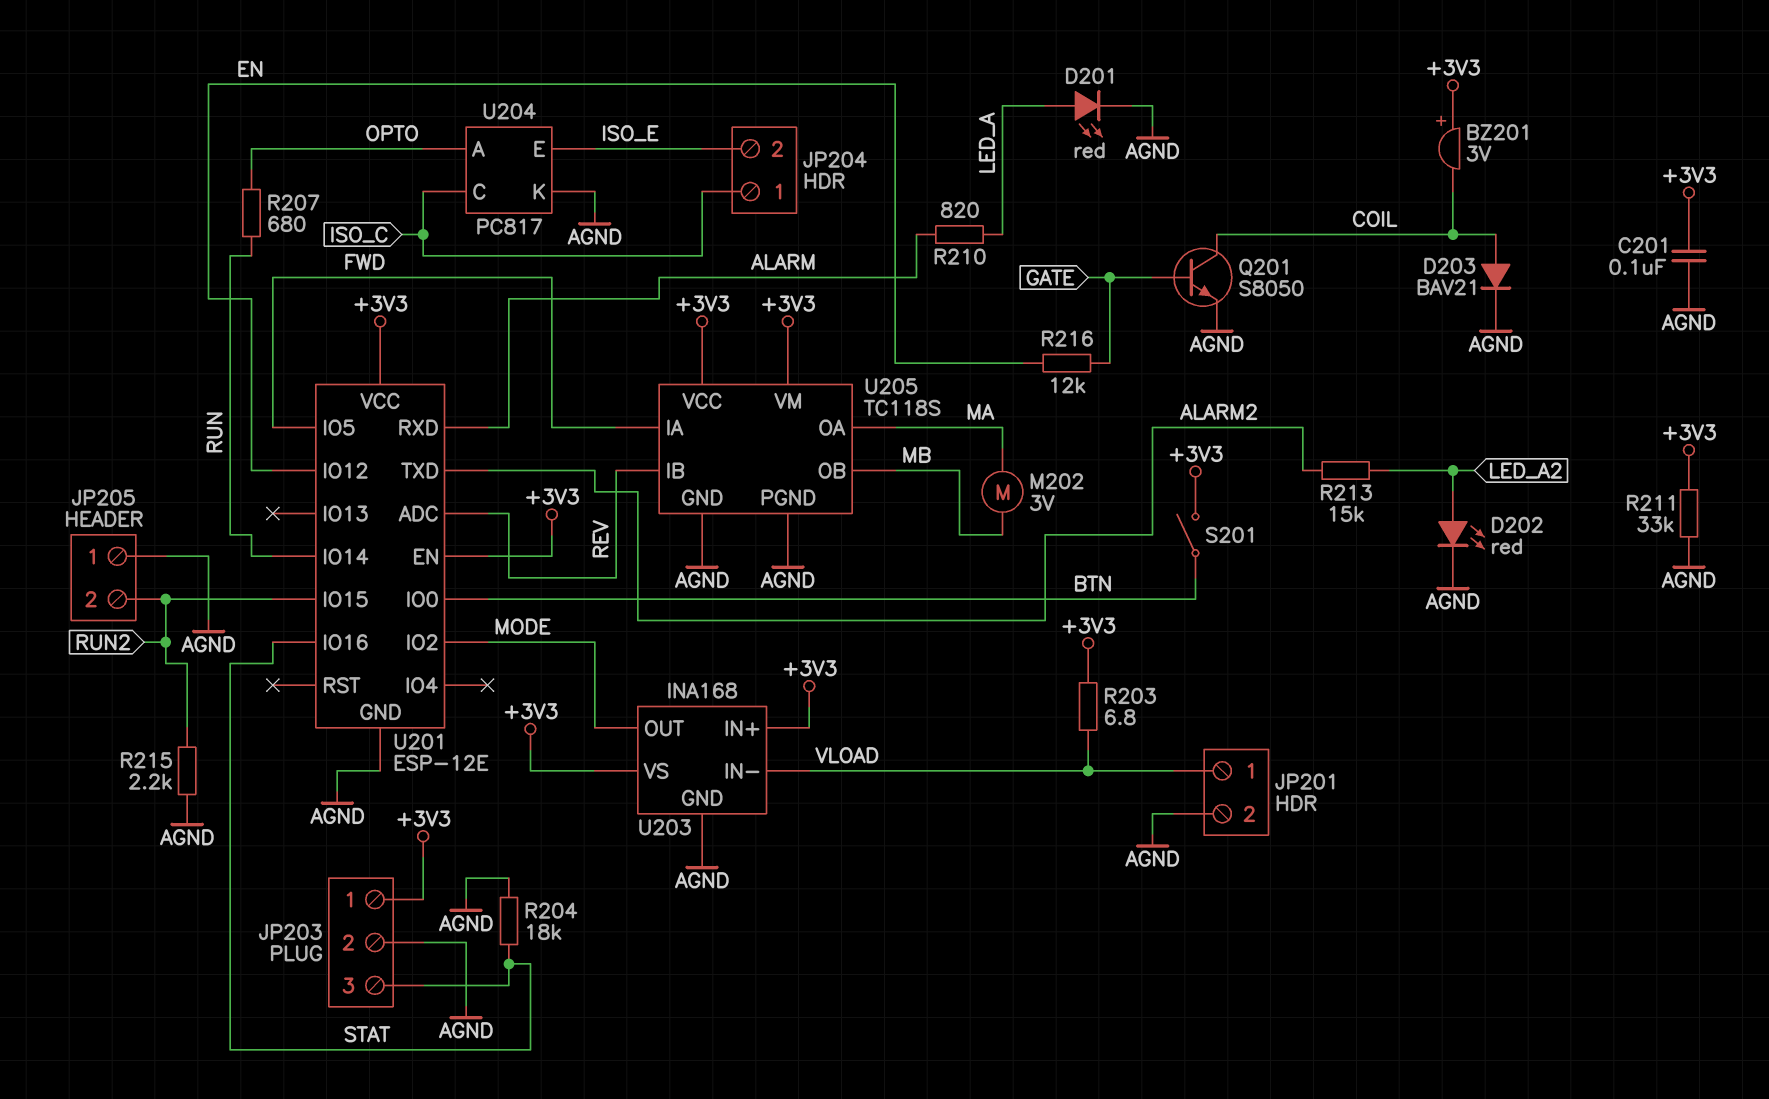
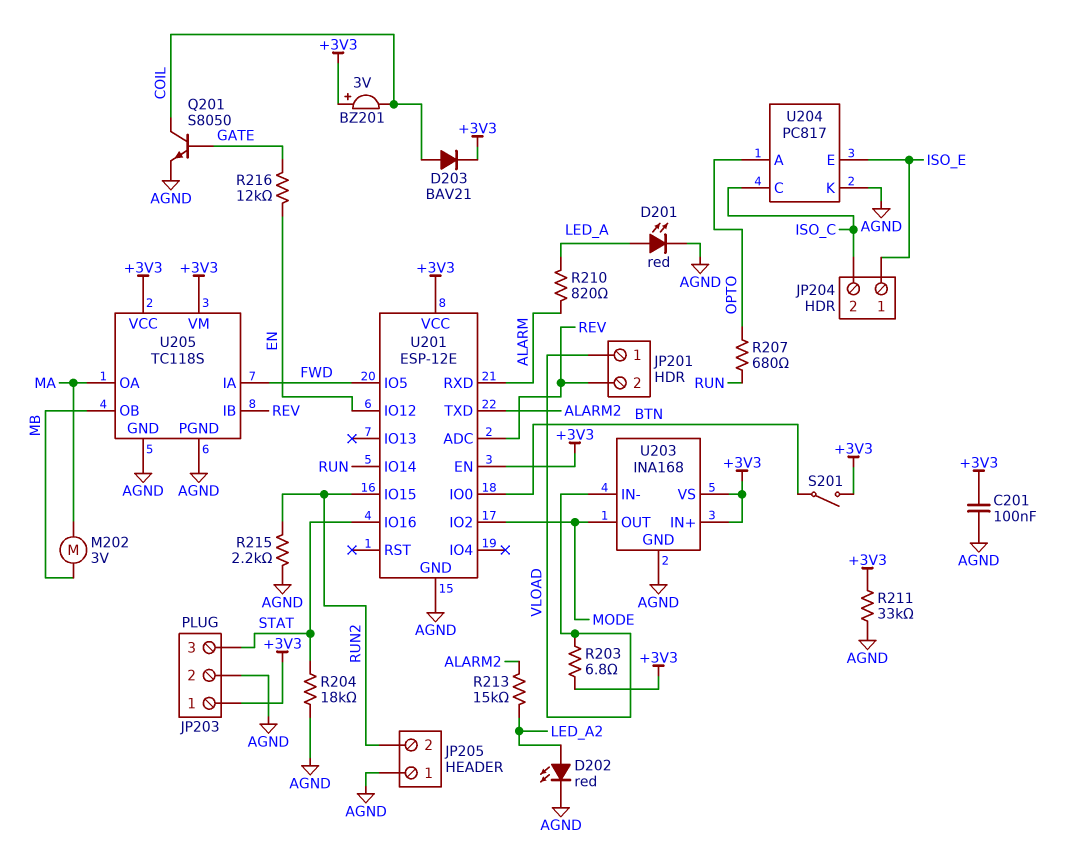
D203: diode BAV21 (A COIL, K AGND) -> diode BAV21 (A COIL, K +3V3)
JP201 pin 2: AGND -> REV
JP204 pin 1: ISO_C -> ISO_E
JP204 pin 2: ISO_E -> ISO_C

